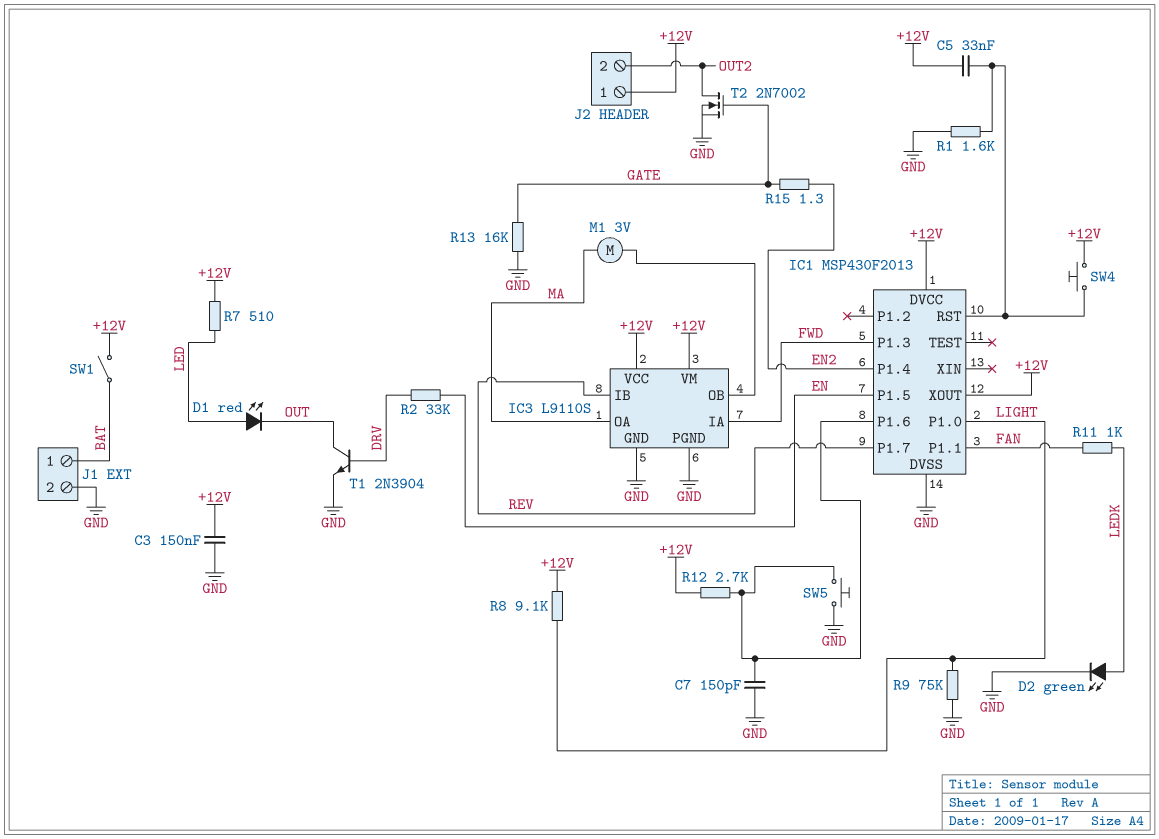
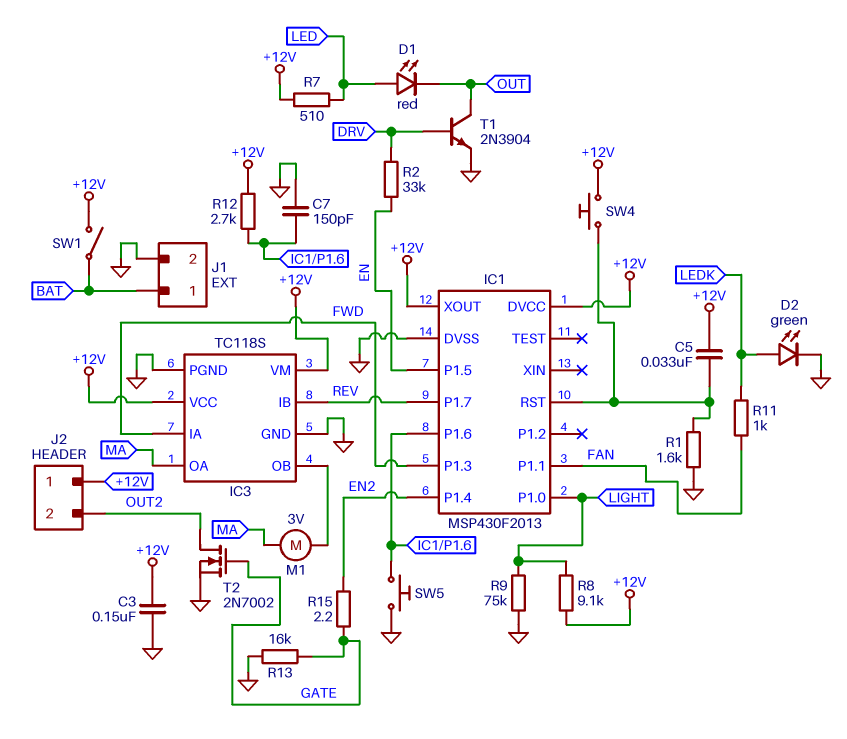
IC3: L9110S -> TC118S
R15: 1.3 (EN2, GATE) -> 2.2 (EN2, GATE)

